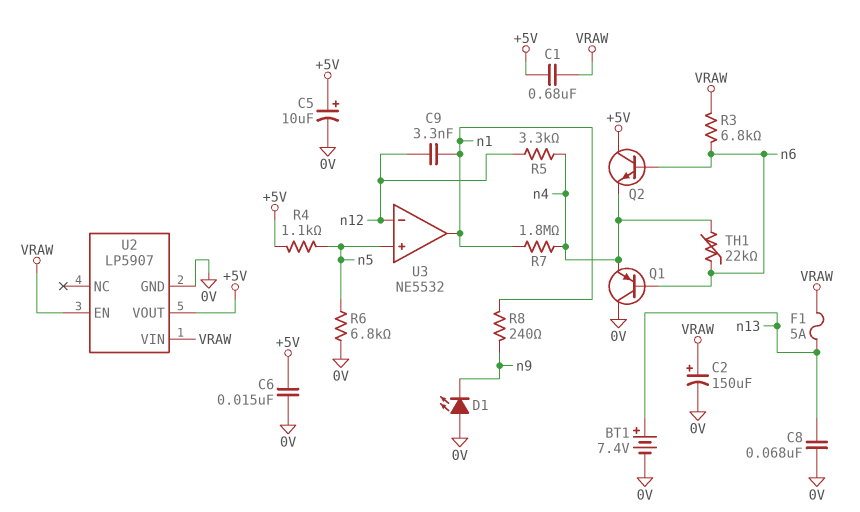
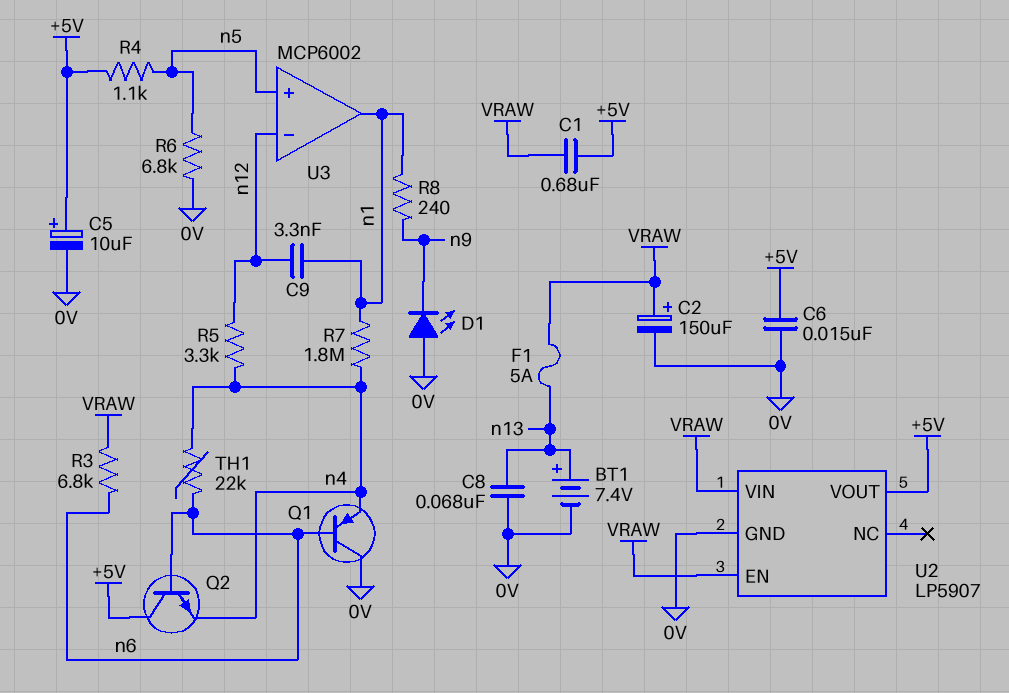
U3: NE5532 -> MCP6002

